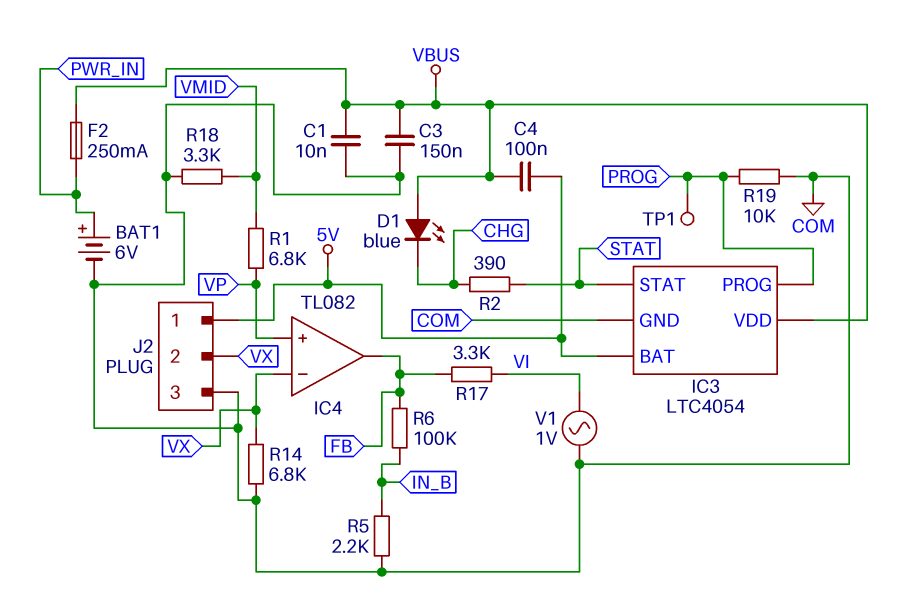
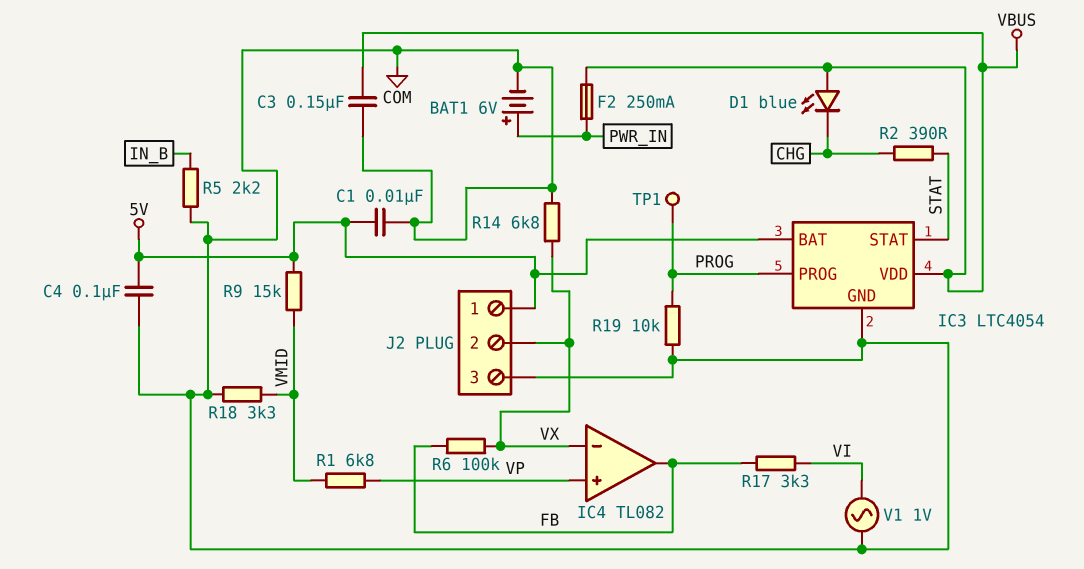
C1: 10nF (COM, VBUS) -> 10nF (5V, COM)
C4: 100nF (5V, VBUS) -> 100nF (5V, COM)
R6: 100k (FB, IN_B) -> 100k (FB, VX)
R9: none -> 15k (5V, VMID)

